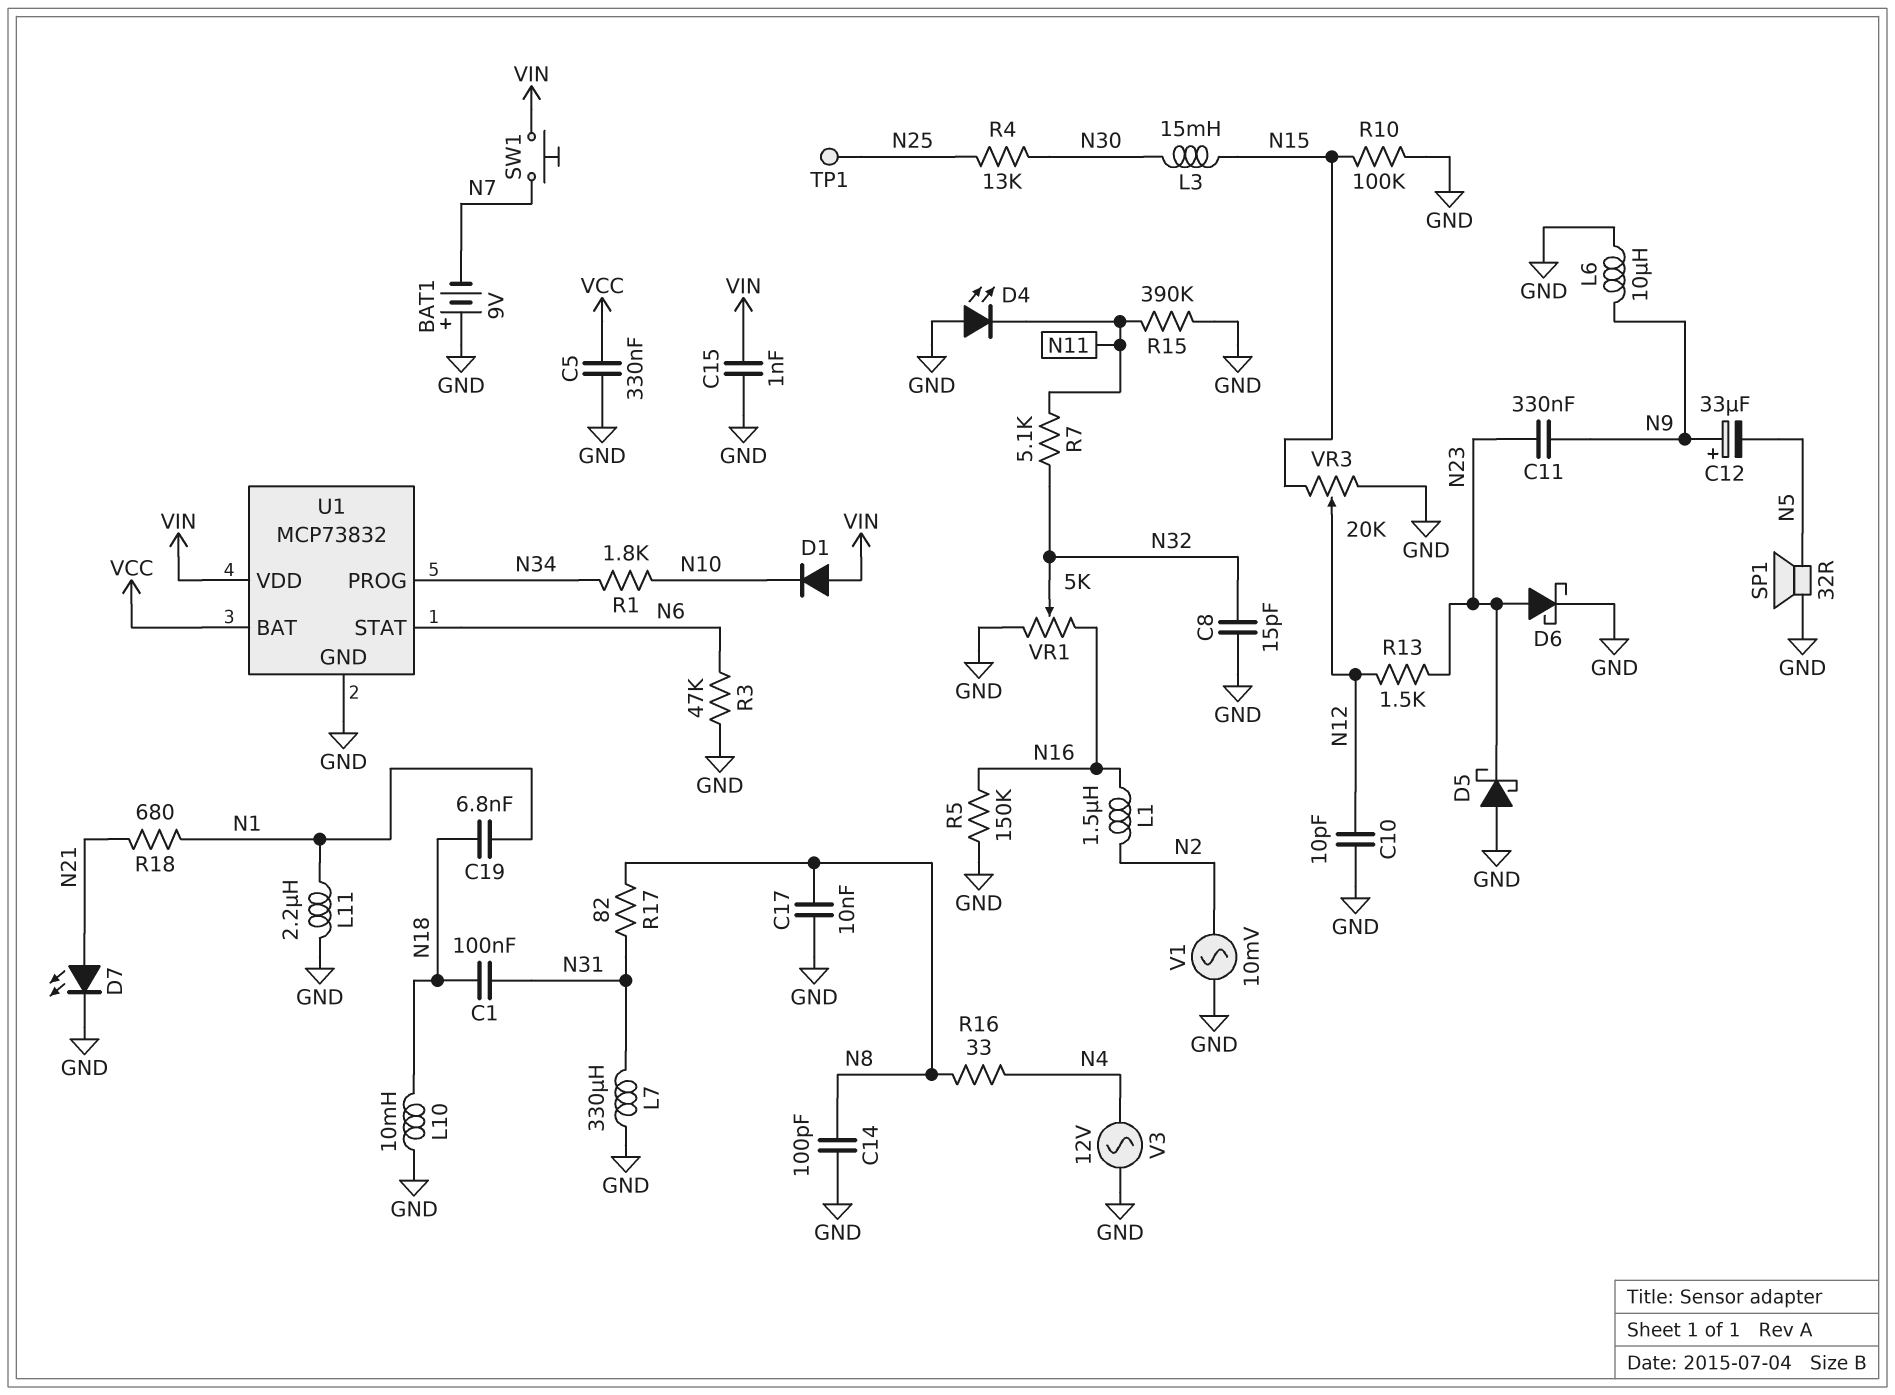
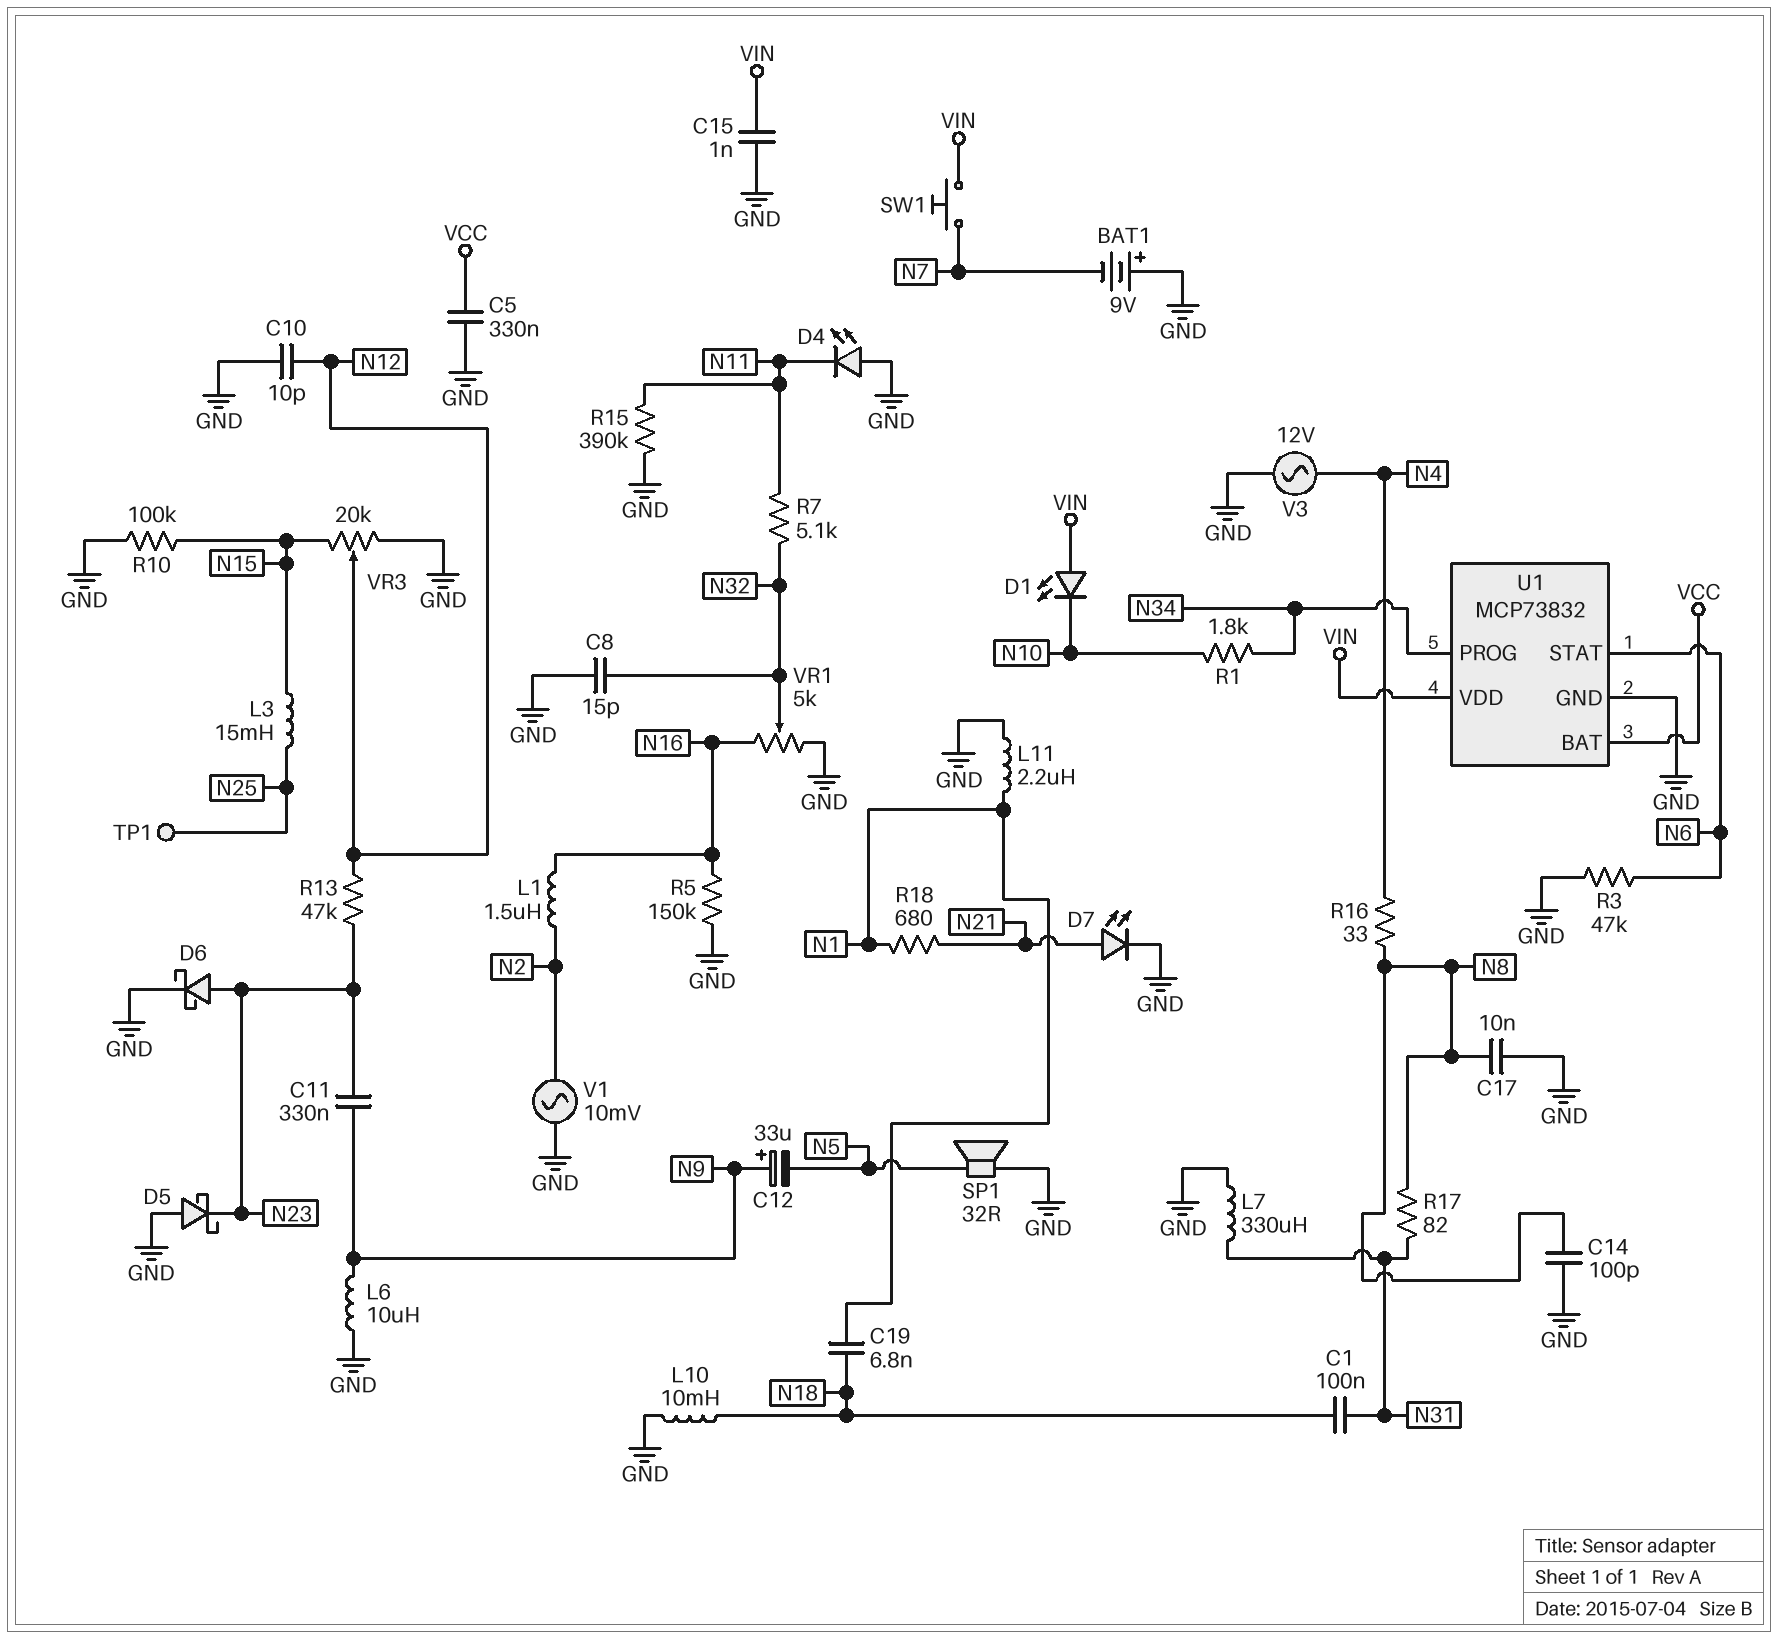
D1: diode (A VIN, K N10) -> LED (A VIN, K N10)
L3: 15mH (N15, N30) -> 15mH (N15, N25)
R4: 13k (N25, N30) -> none
R13: 1.5k (N12, N23) -> 47k (N12, N23)

